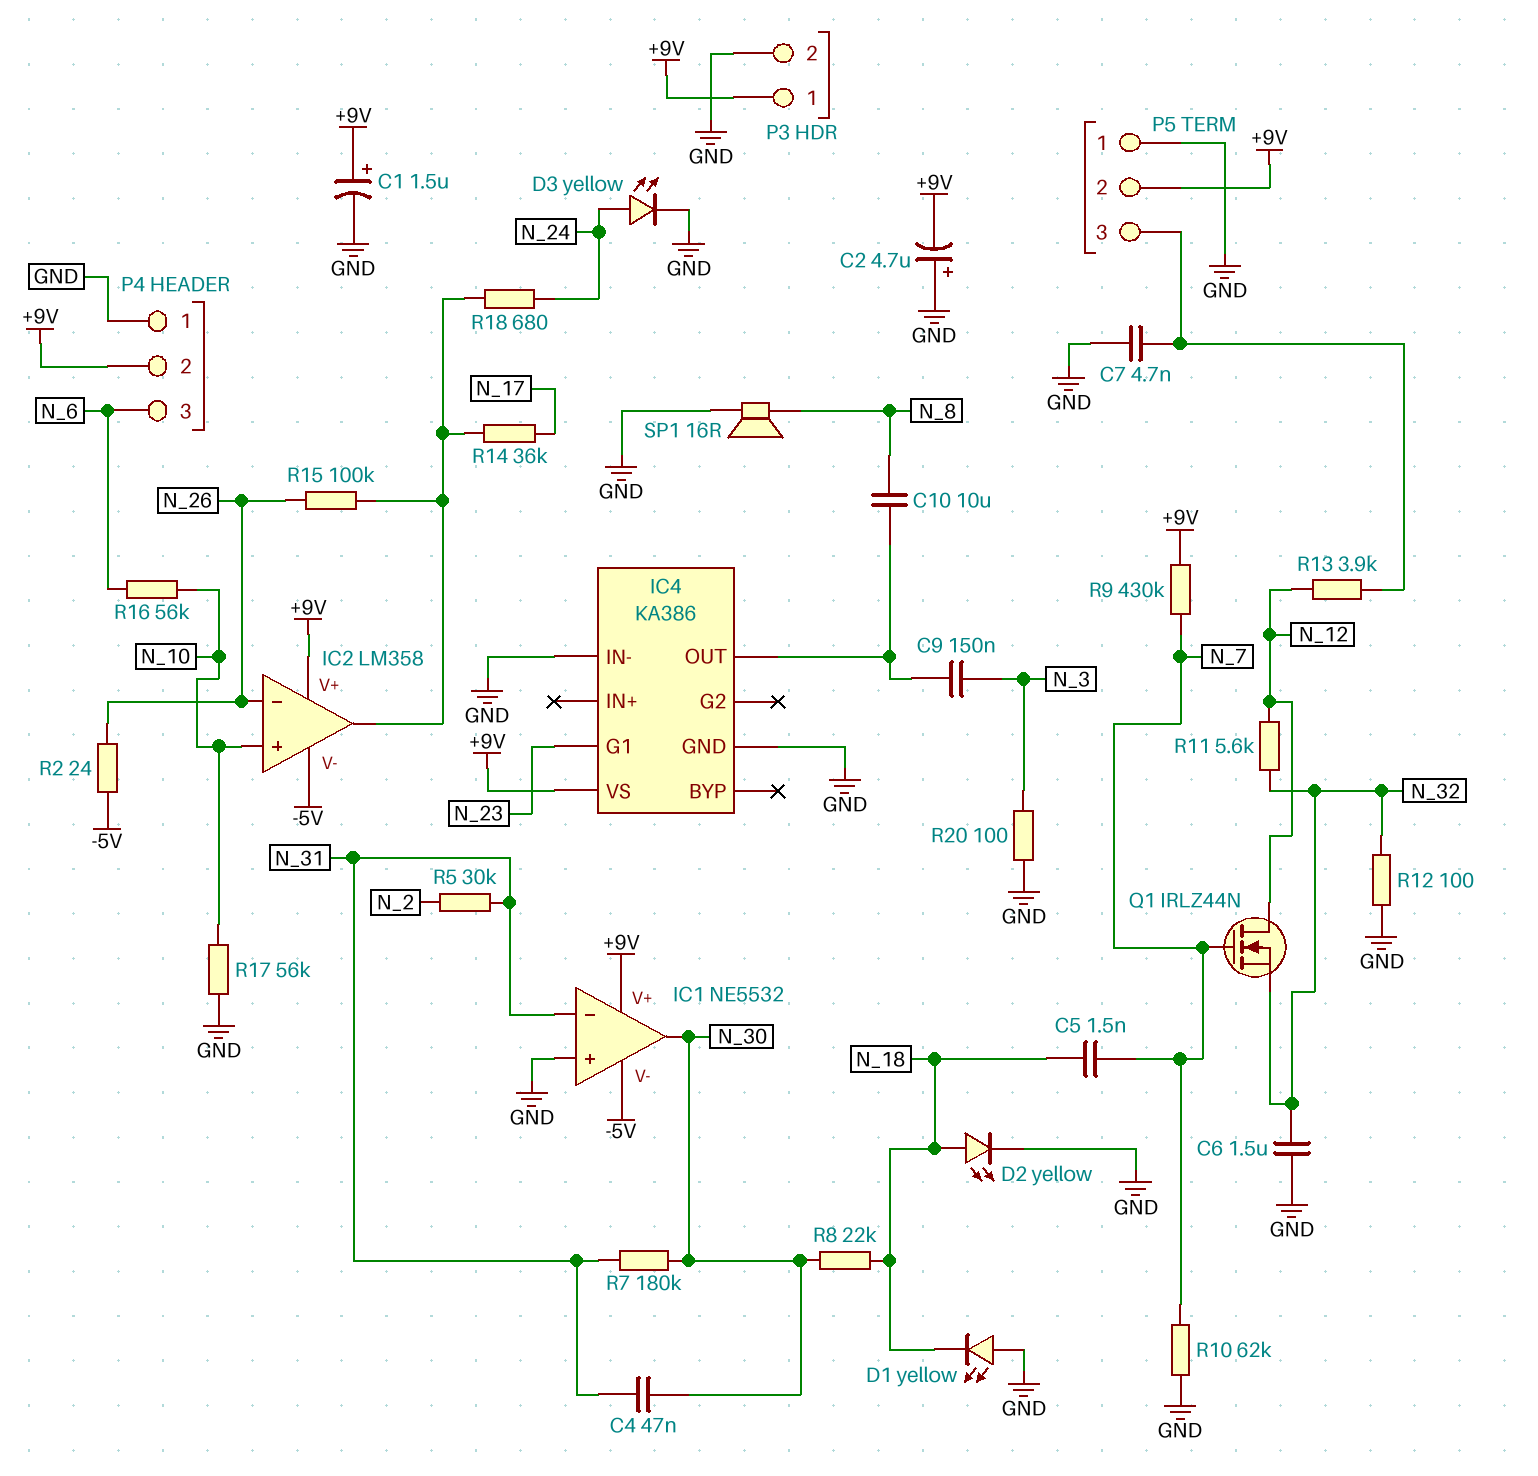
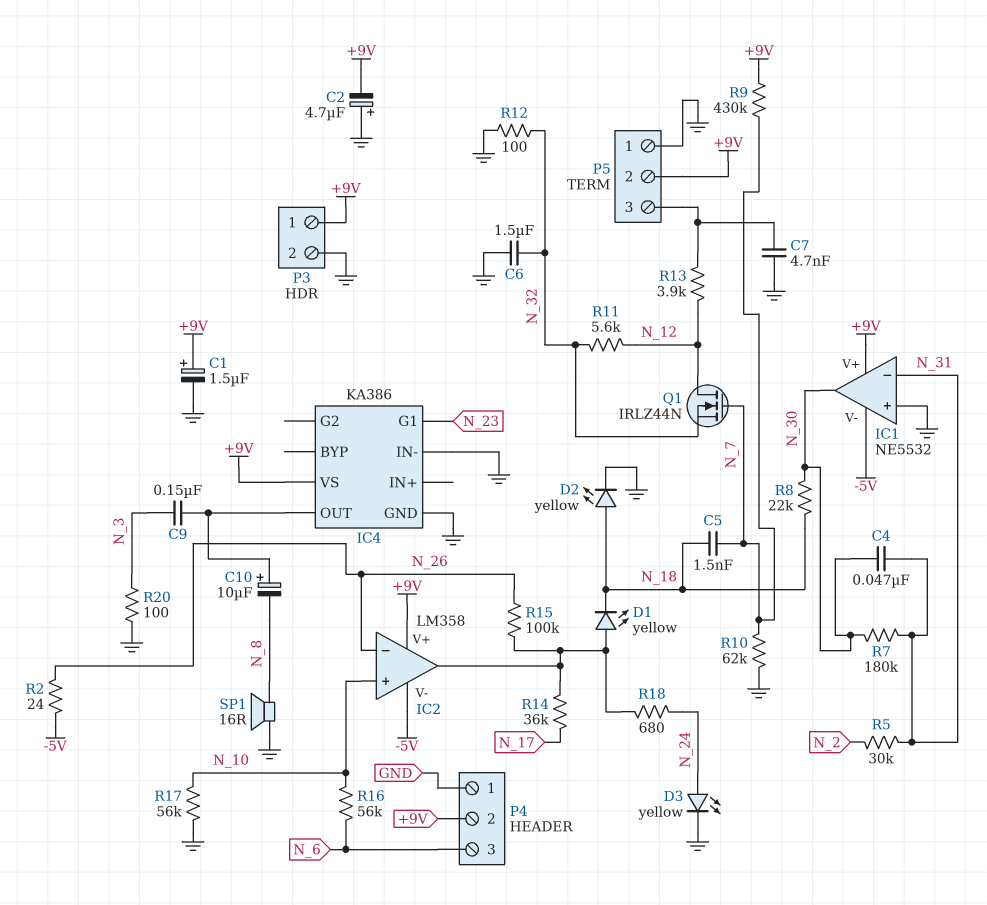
C10: 10uF (IC4/OUT, N_8) -> 10uF (plus IC4/OUT, minus N_8)
D1: LED yellow (A GND, K N_18) -> LED yellow (A IC2/out, K N_18)

